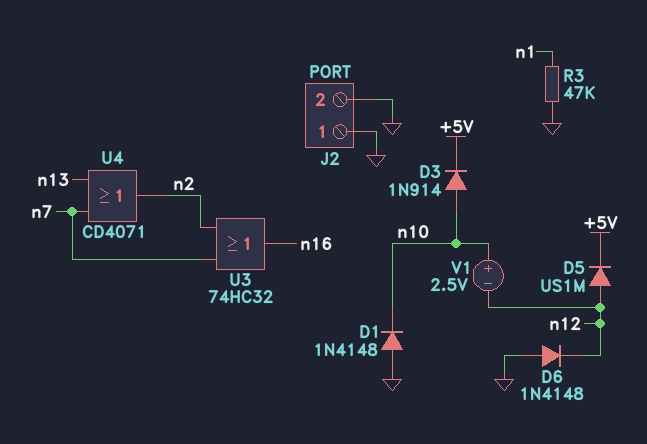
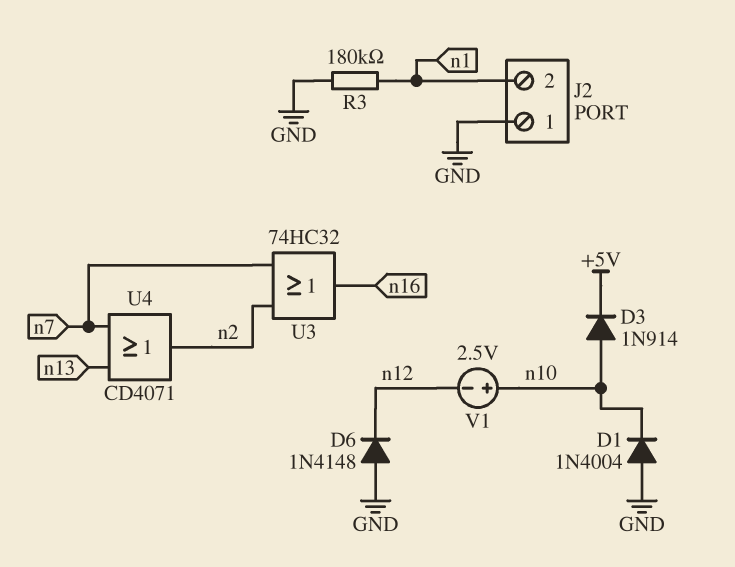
D1: diode 1N4148 (A GND, K n10) -> diode 1N4004 (A GND, K n10)
D5: diode US1M (A n12, K +5V) -> none
J2 pin 2: GND -> n1
R3: 47k (GND, n1) -> 180k (GND, n1)

